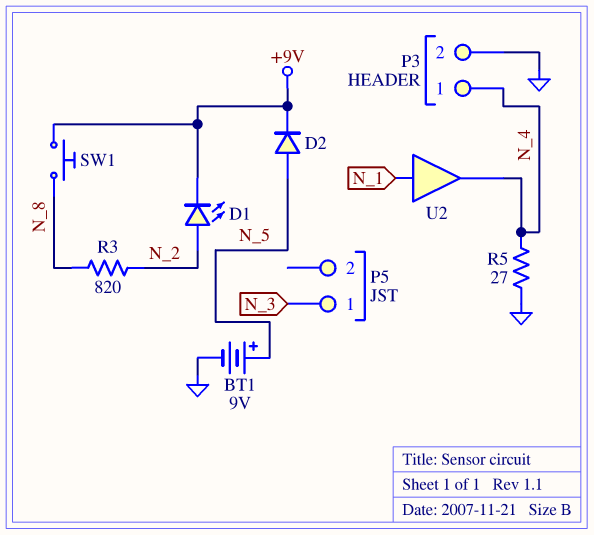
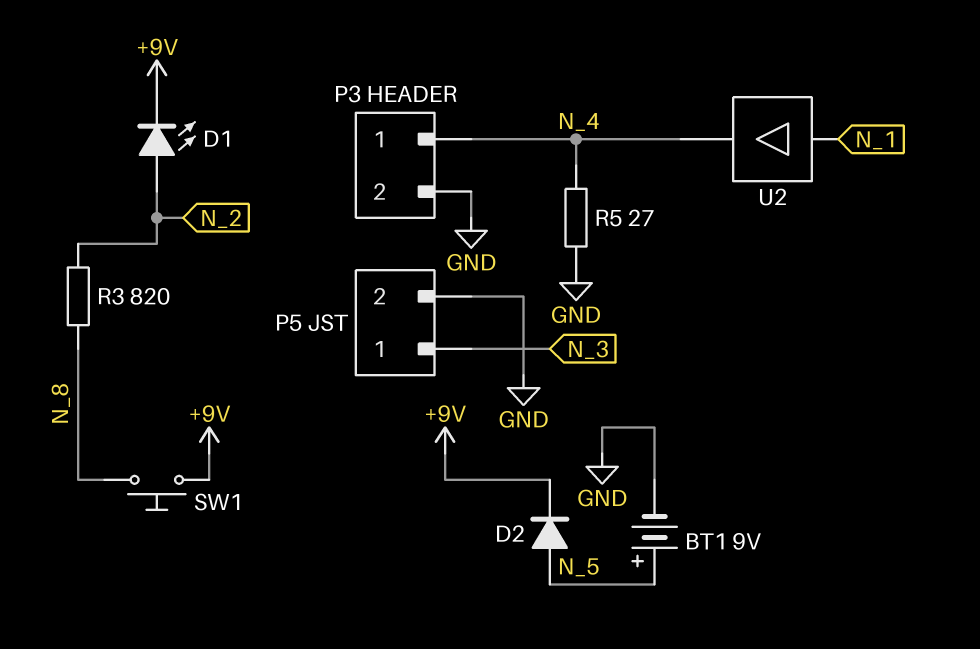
P5 pin 2: none -> GND

